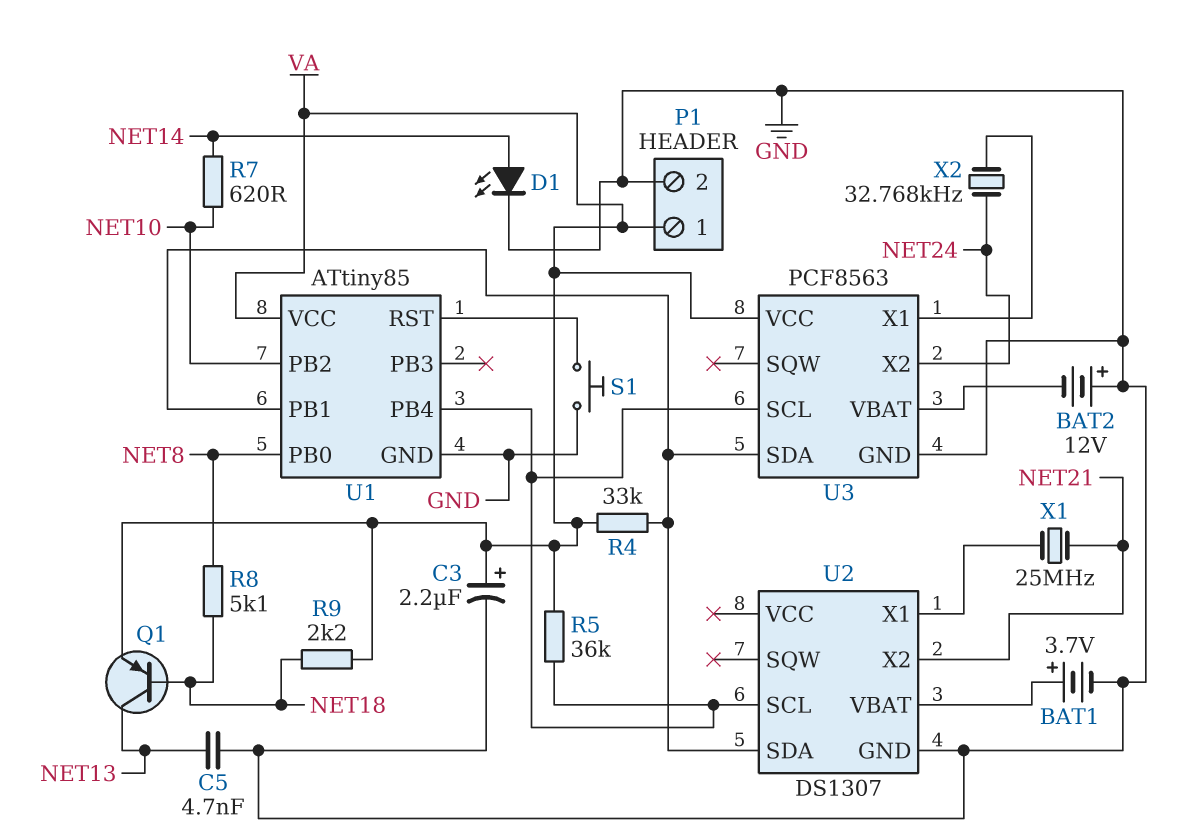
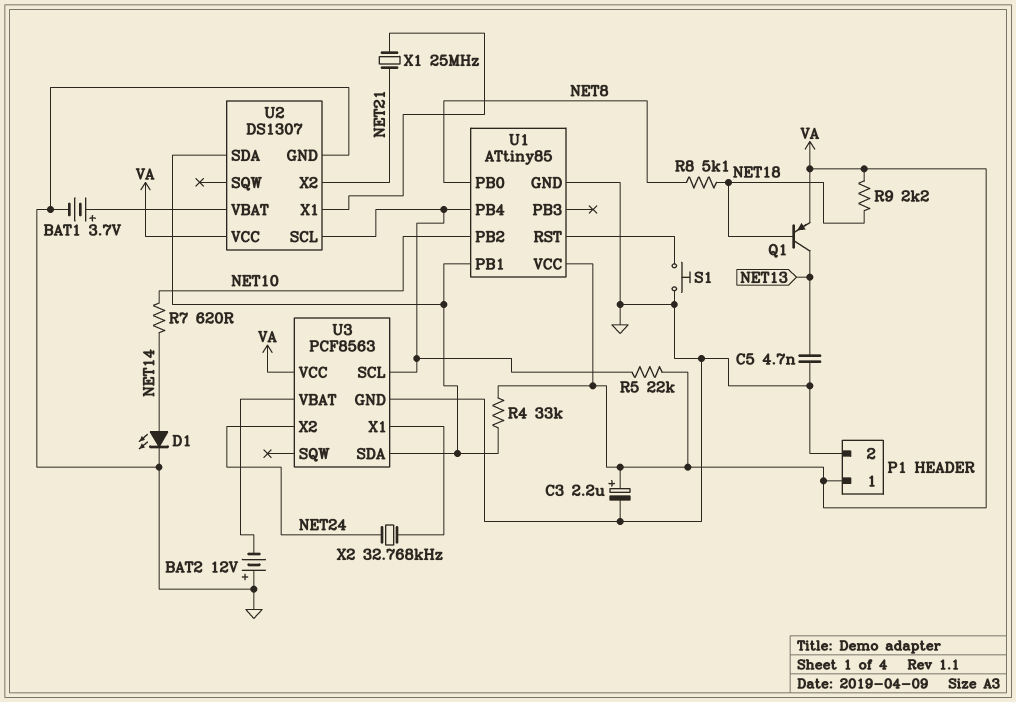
R5: 36k (U1/PB4, VA) -> 22k (U1/PB4, VA)
U2 pin VCC: none -> VA

